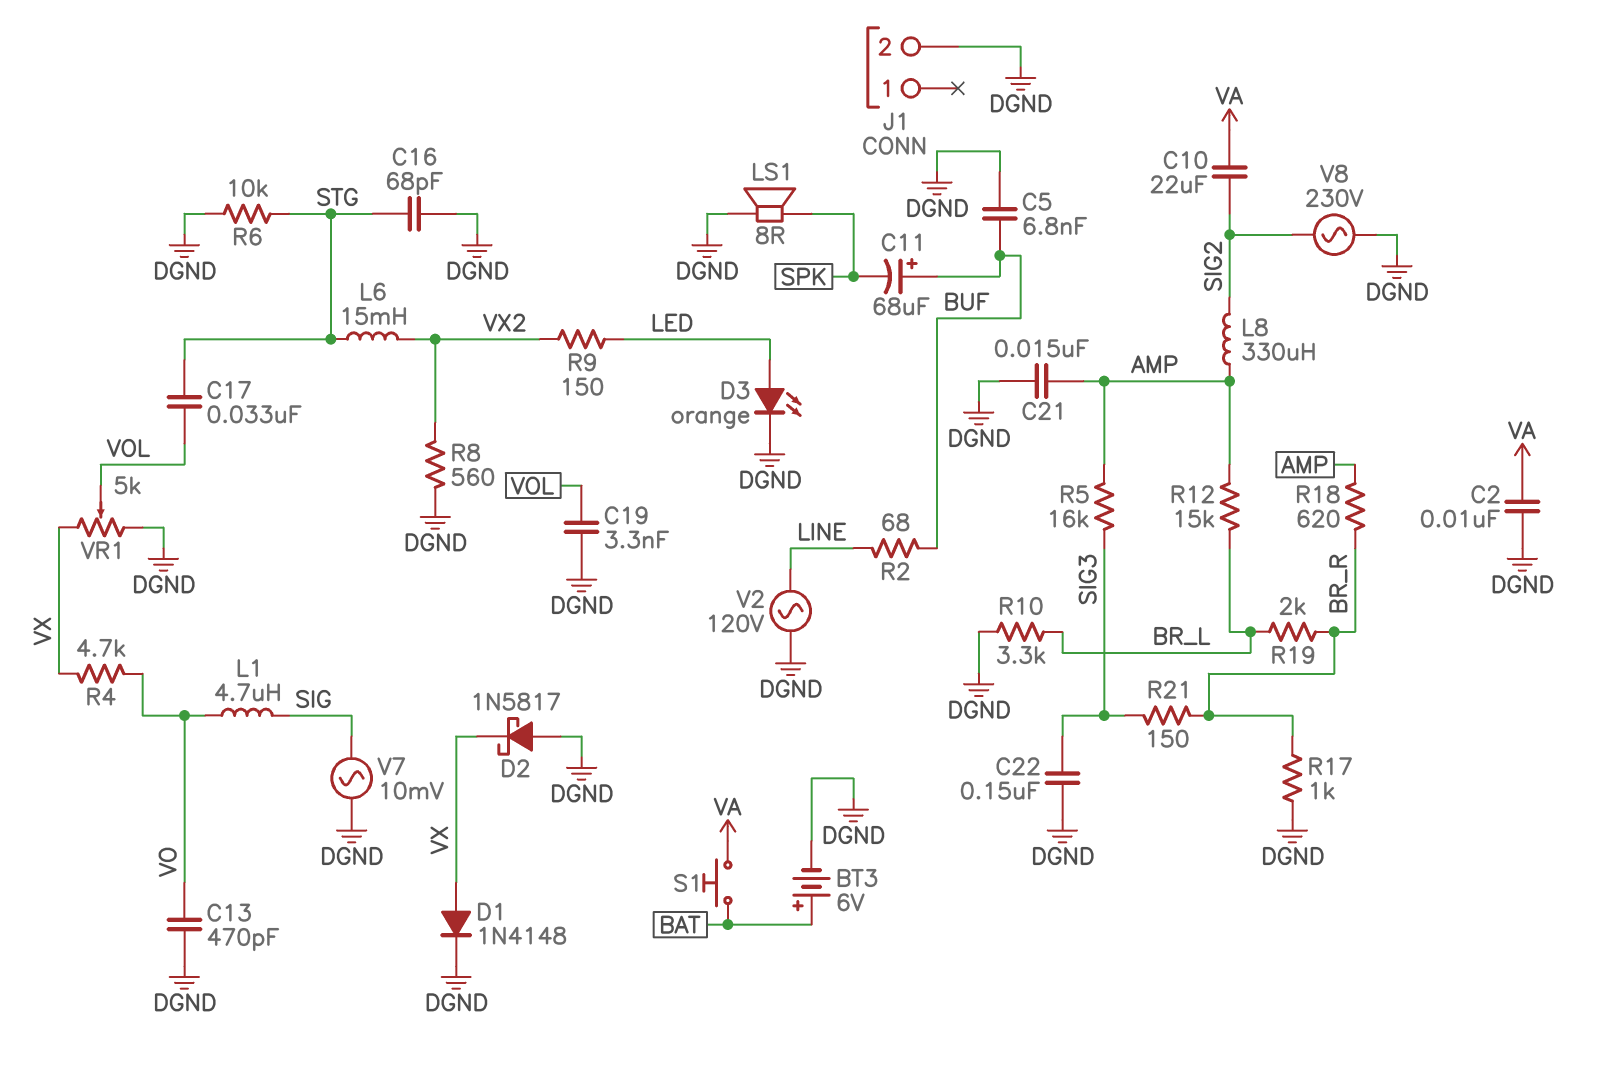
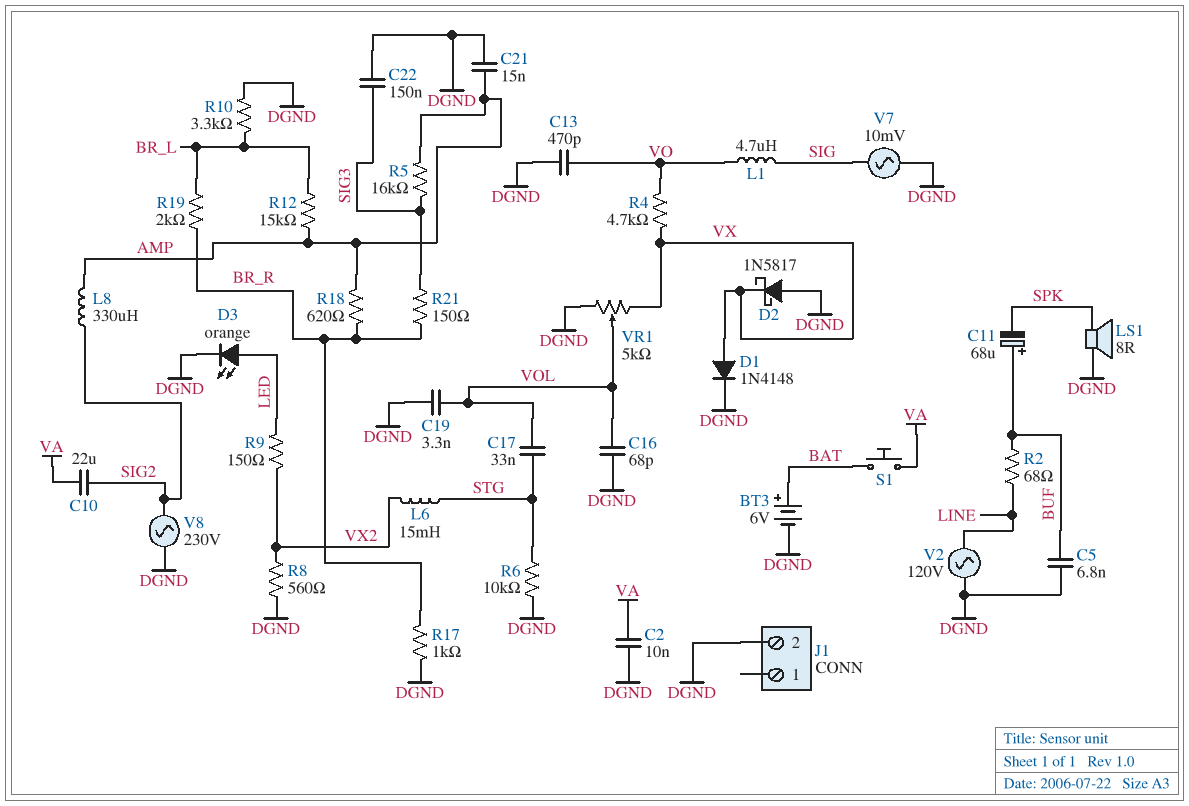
C16: 68pF (DGND, STG) -> 68pF (DGND, VOL)

